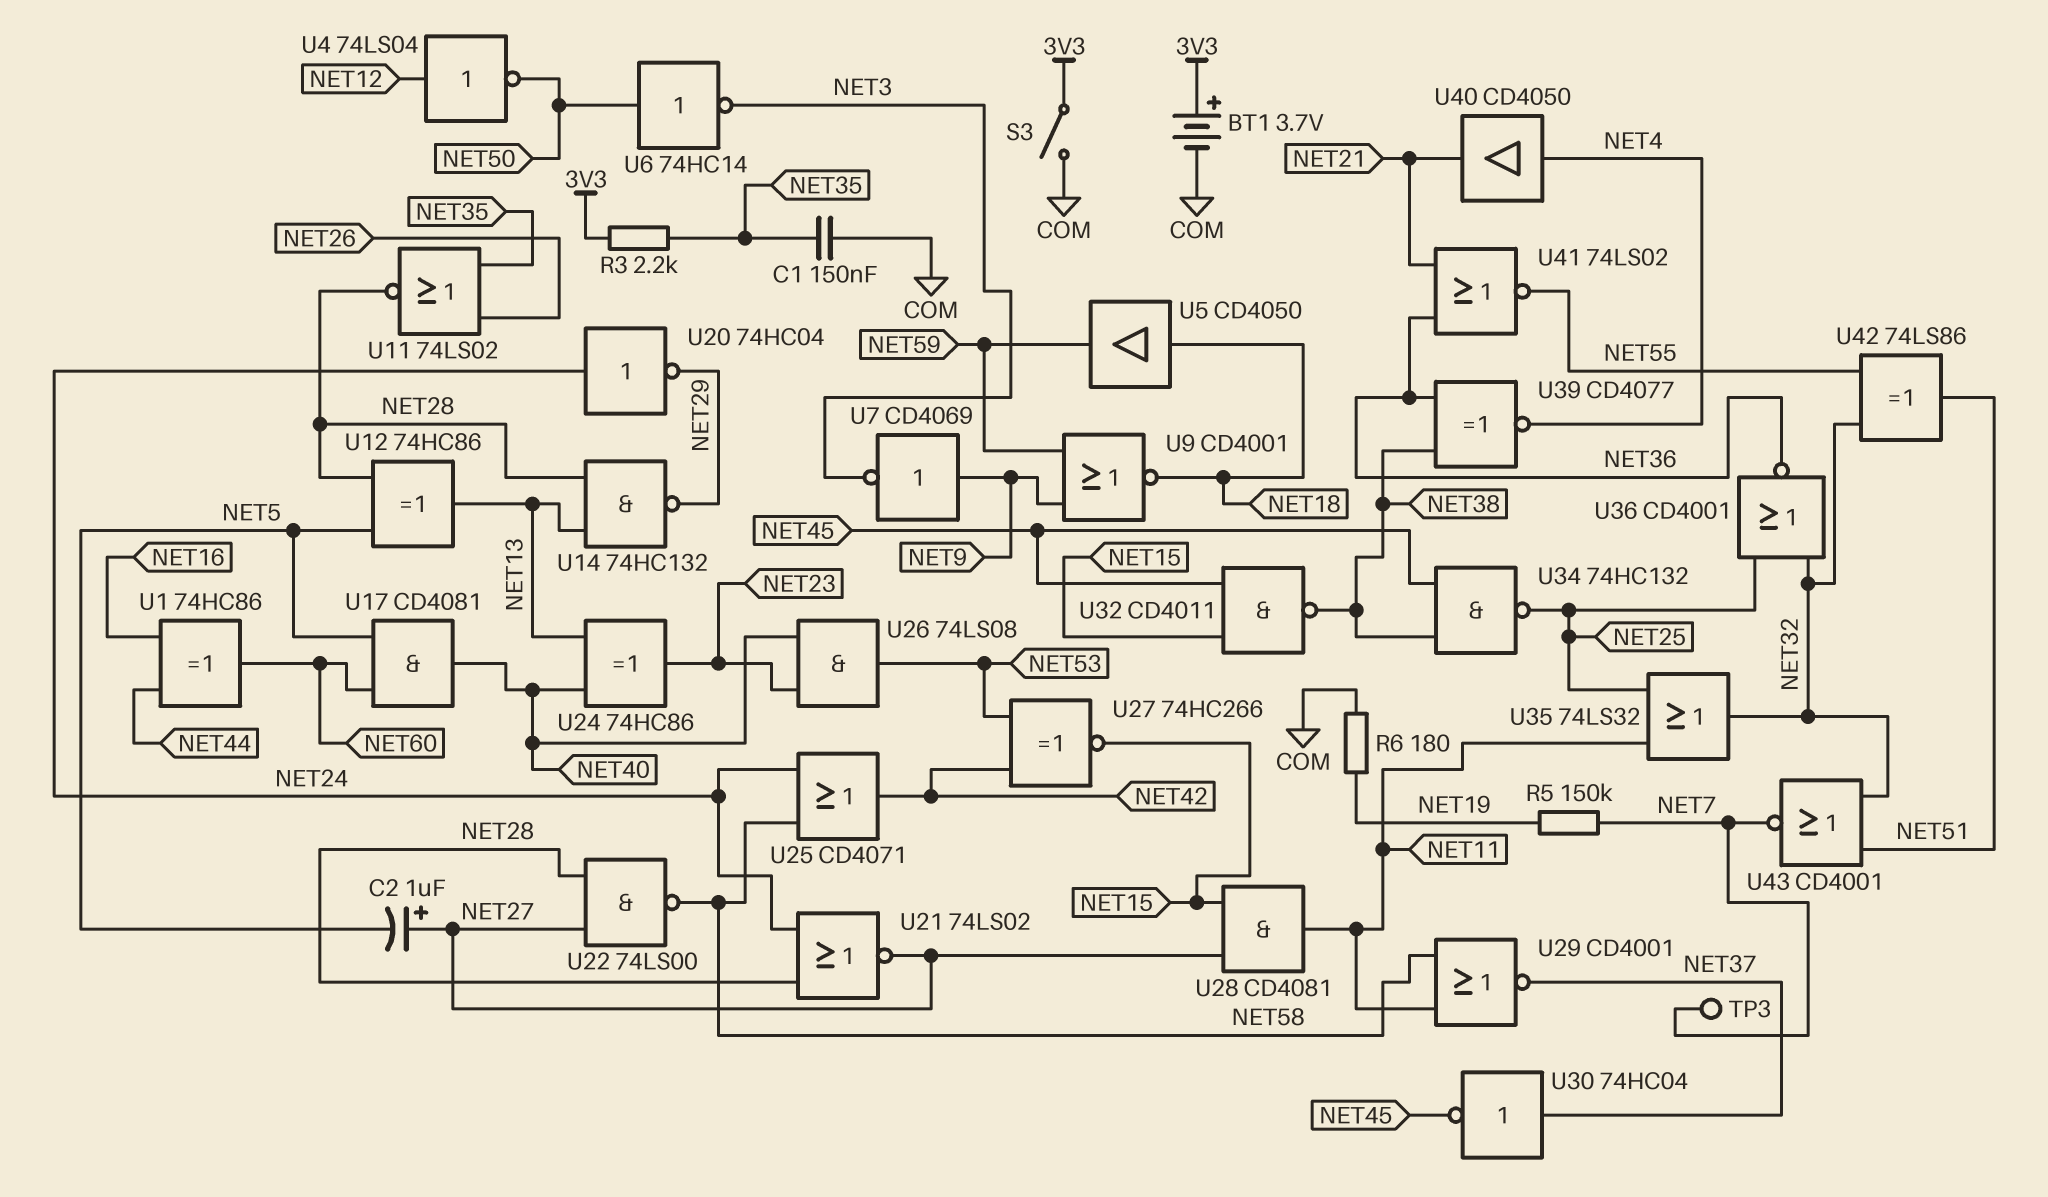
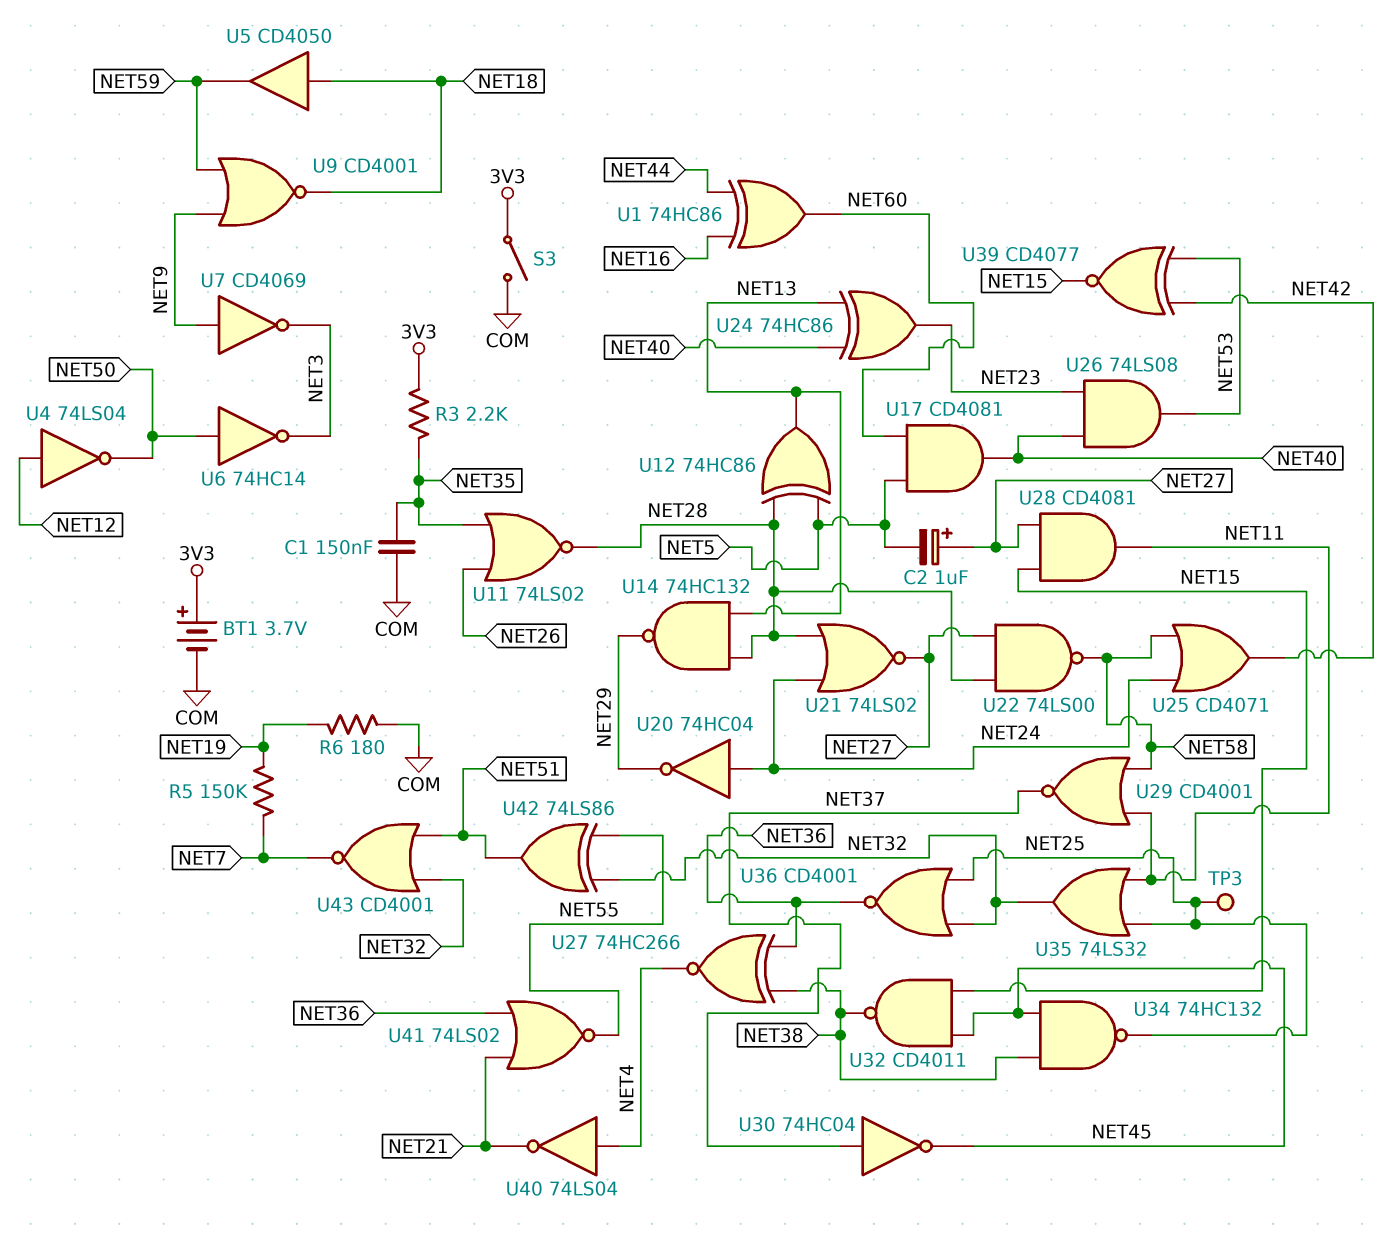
TP3: test point (NET7) -> test point (NET25)
U27: XNOR 74HC266 (in NET42, in NET53, out NET15) -> XNOR 74HC266 (in NET36, in NET38, out NET4)
U39: XNOR CD4077 (in NET36, in NET38, out NET4) -> XNOR CD4077 (in NET42, in NET53, out NET15)
U40: buffer CD4050 (in NET4, out NET21) -> NOT 74LS04 (in NET4, out NET21)

